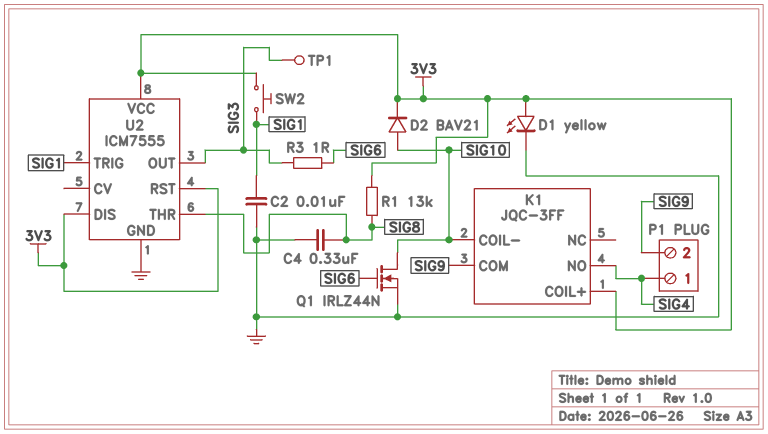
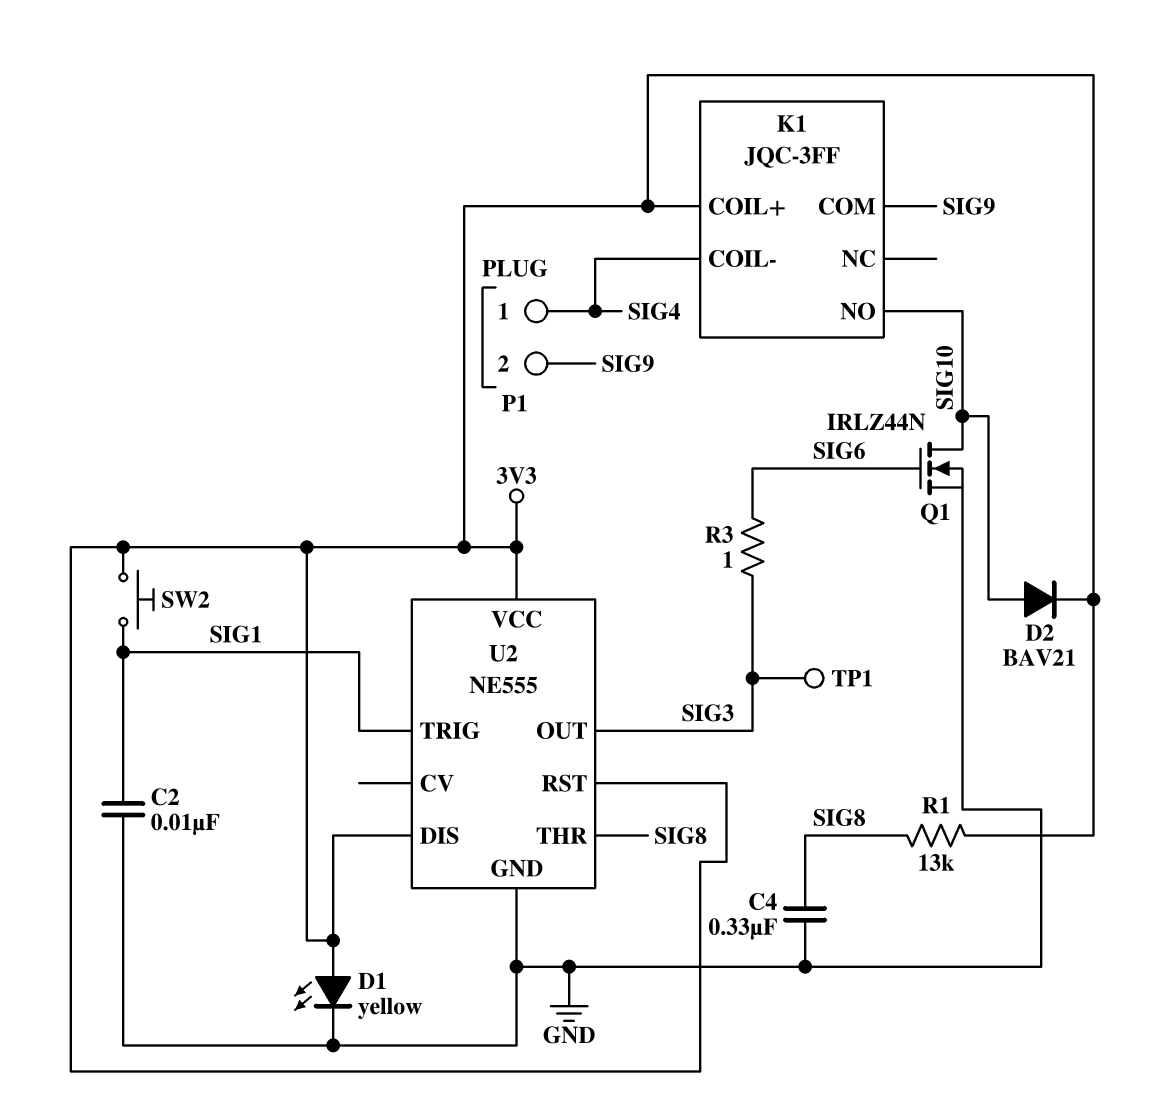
K1 pin COIL-: SIG10 -> SIG4
K1 pin NO: SIG4 -> SIG10
U2: ICM7555 -> NE555

